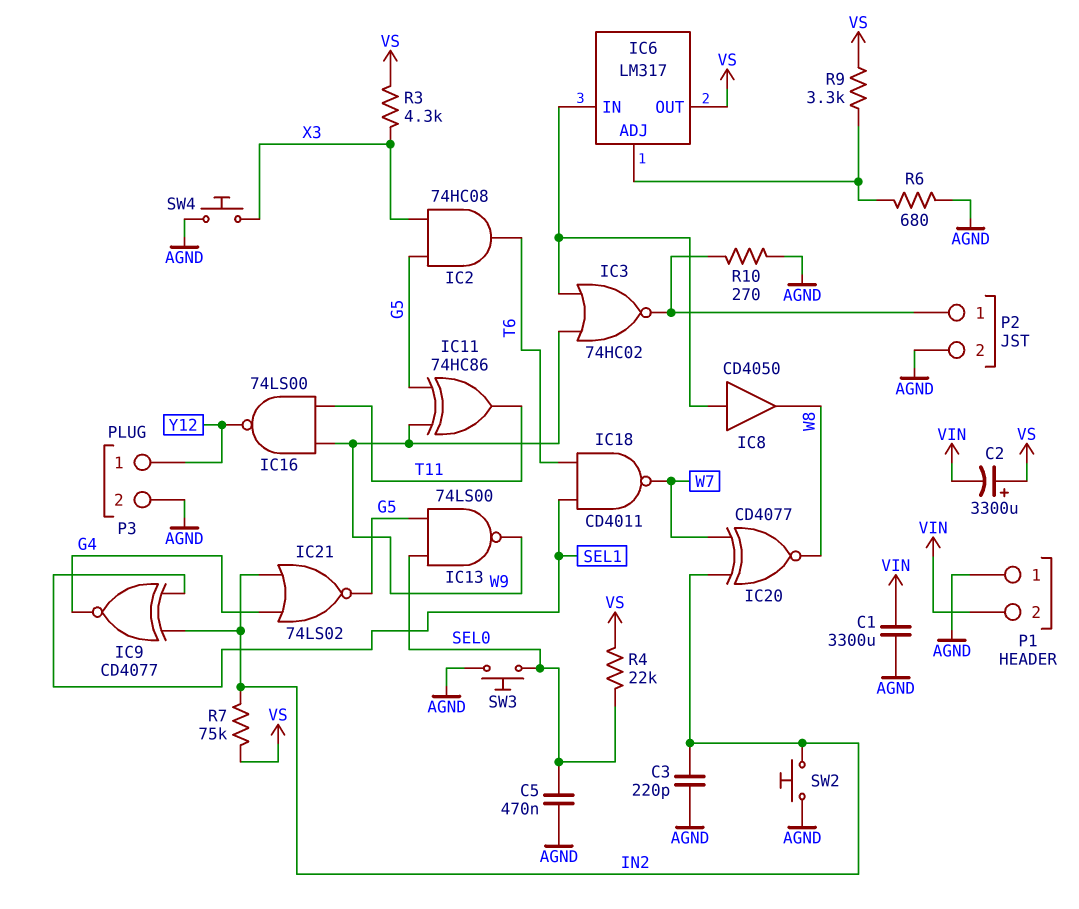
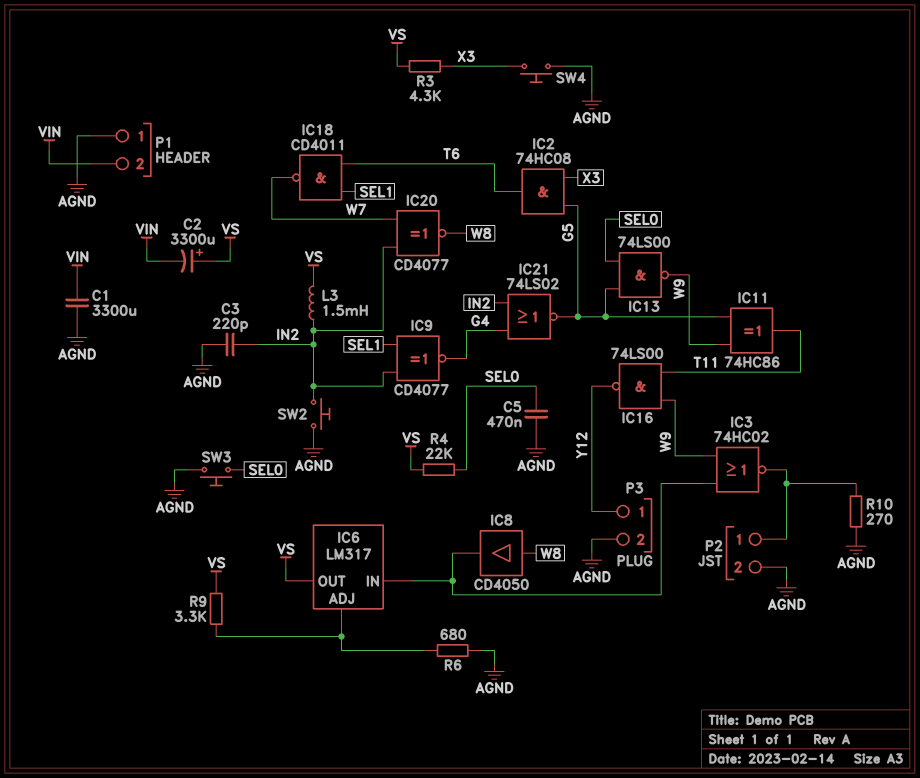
IC8: buffer CD4050 (in IC6/IN, out W8) -> buffer CD4050 (in W8, out IC6/IN)
L3: none -> 1.5mH (IN2, VS)
R7: 75k (IN2, VS) -> none

